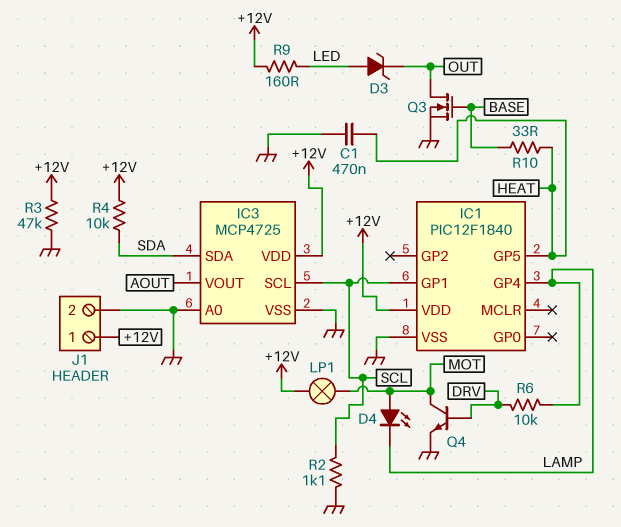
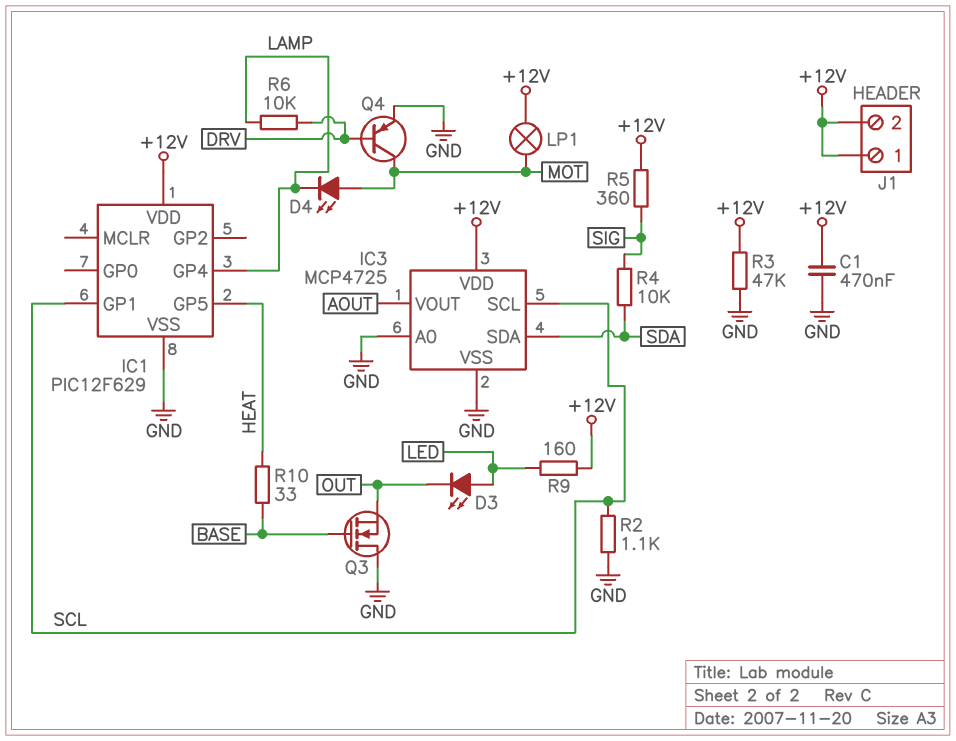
C1: 470nF (GND, HEAT) -> 470nF (+12V, GND)
D3: zener (A LED, K OUT) -> LED (A LED, K OUT)
IC1: PIC12F1840 -> PIC12F629
J1 pin 2: GND -> +12V
Q3: NMOS (G BASE, D OUT, S GND) -> NMOS (G BASE, D GND, S OUT)
Q4: NPN (B DRV, C MOT, E GND) -> PNP (B DRV, C MOT, E GND)
R4: 10k (+12V, SDA) -> 10k (SDA, SIG)
R5: none -> 360 (+12V, SIG)

